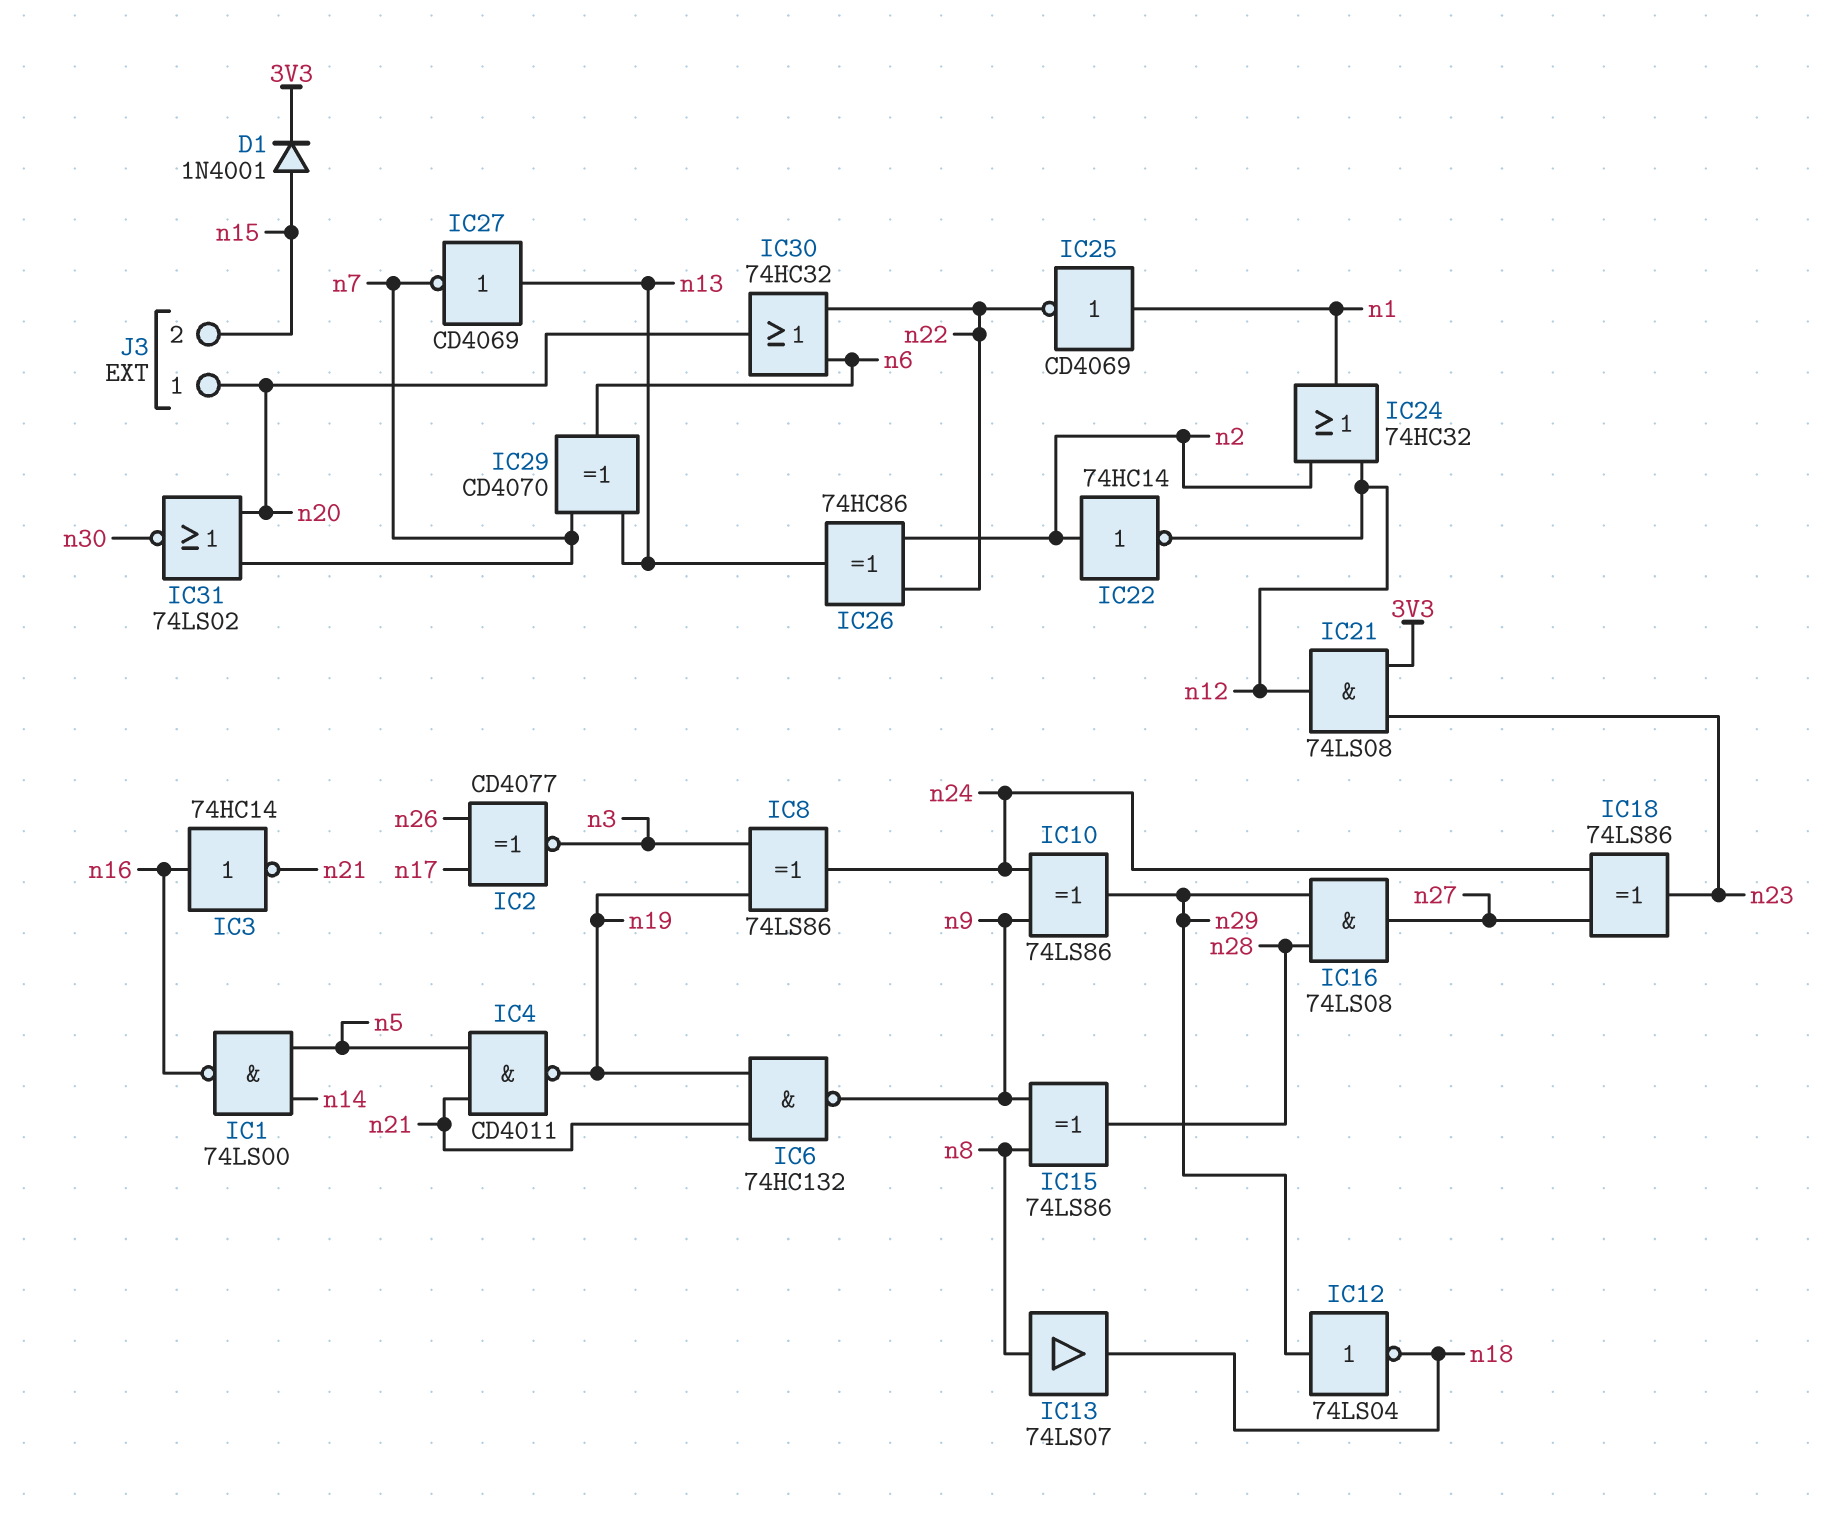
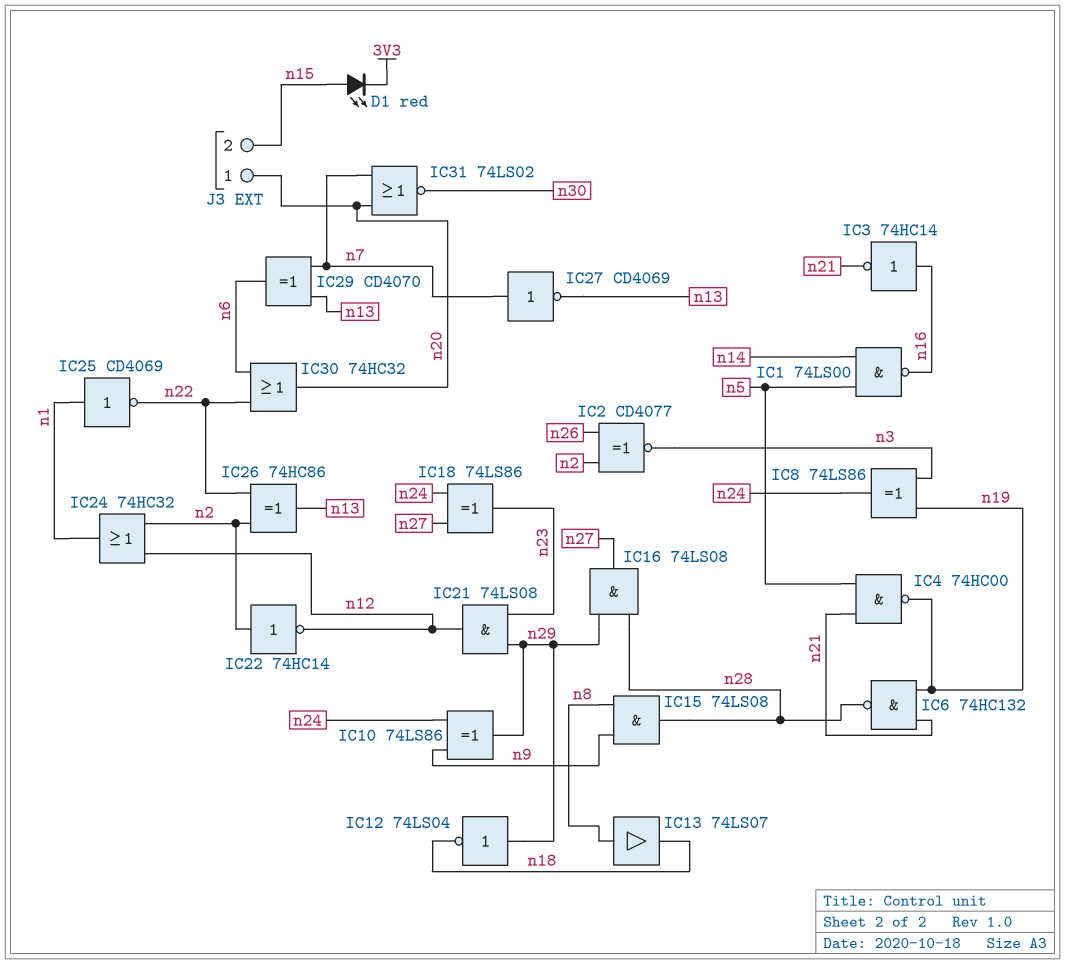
D1: diode 1N4001 (A n15, K 3V3) -> LED red (A n15, K 3V3)
IC2: XNOR CD4077 (in n17, in n26, out n3) -> XNOR CD4077 (in n2, in n26, out n3)
IC4: NAND CD4011 (in n5, in n21, out n19) -> NAND 74HC00 (in n5, in n21, out n19)
IC6: NAND 74HC132 (in n19, in n21, out n9) -> NAND 74HC132 (in n19, in n21, out n28)
IC15: XOR 74LS86 (in n8, in n9, out n28) -> AND 74LS08 (in n8, in n9, out n28)
IC21: AND 74LS08 (in 3V3, in n23, out n12) -> AND 74LS08 (in n23, in n29, out n12)
IC27: NOT CD4069 (in n13, out n7) -> NOT CD4069 (in n7, out n13)

